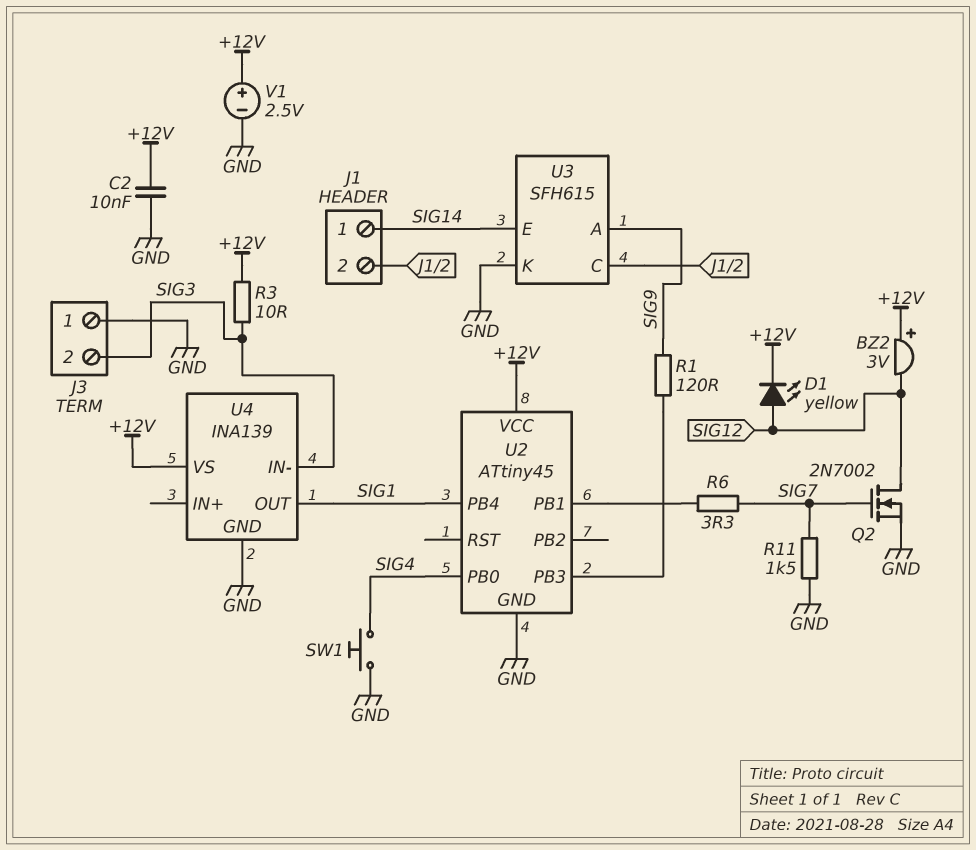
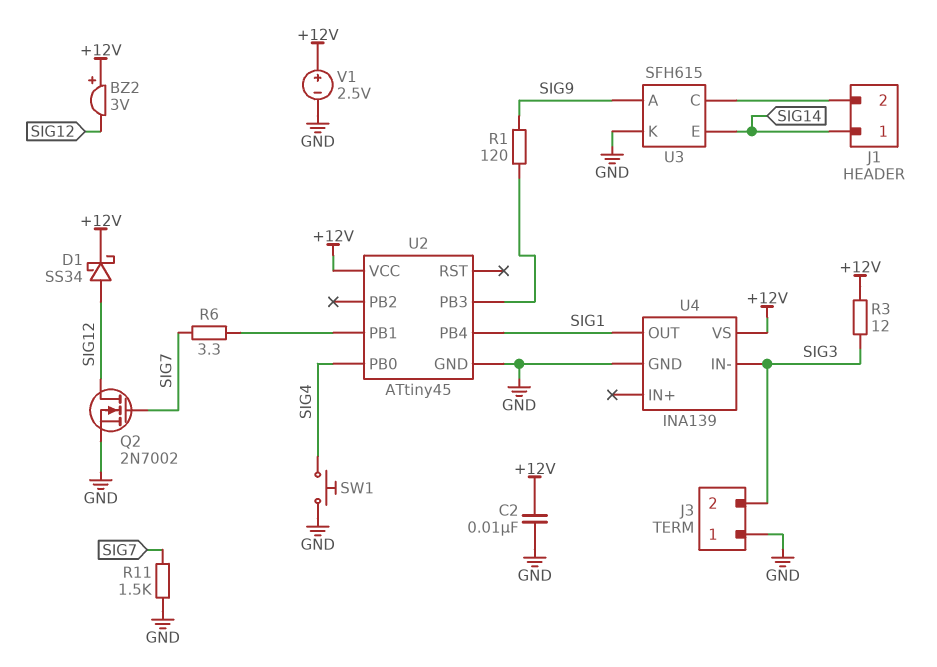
D1: LED yellow (A SIG12, K +12V) -> schottky SS34 (A SIG12, K +12V)
R3: 10 (+12V, SIG3) -> 12 (+12V, SIG3)

